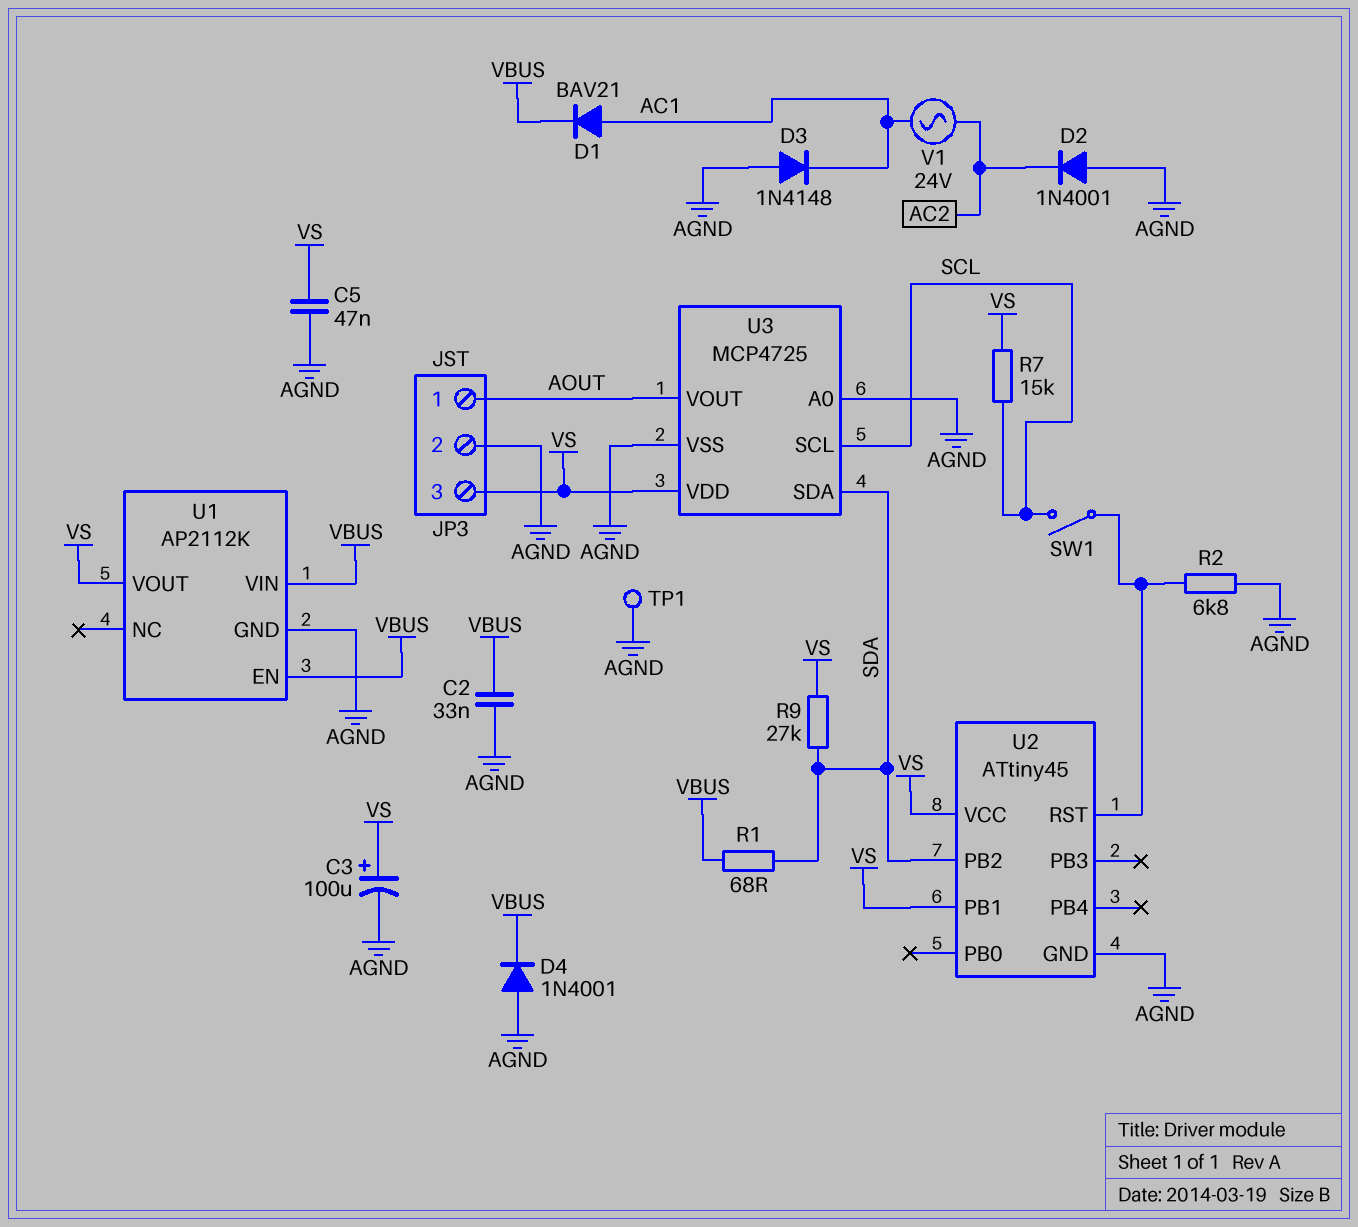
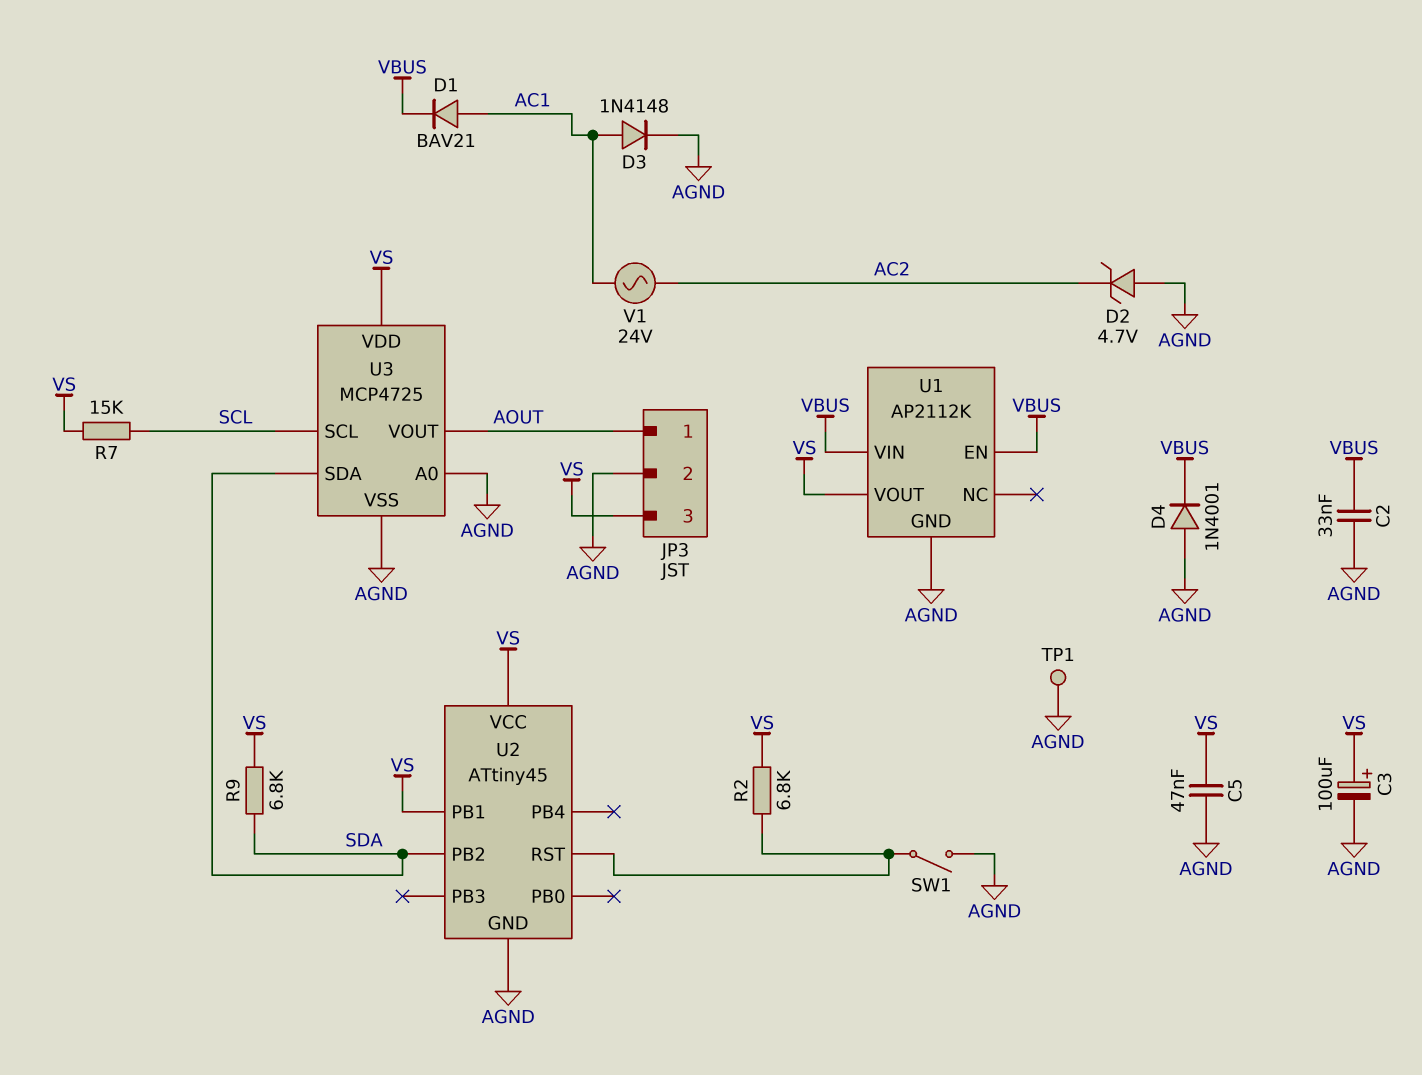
D2: diode 1N4001 (A AGND, K AC2) -> zener 4.7V (A AGND, K AC2)
D3: diode 1N4148 (A AGND, K AC1) -> diode 1N4148 (A AC1, K AGND)
R1: 68 (SDA, VBUS) -> none
R2: 6.8k (AGND, U2/RST) -> 6.8k (U2/RST, VS)
R9: 27k (SDA, VS) -> 6.8k (SDA, VS)
SW1: switch (SCL, U2/RST) -> switch (AGND, U2/RST)

